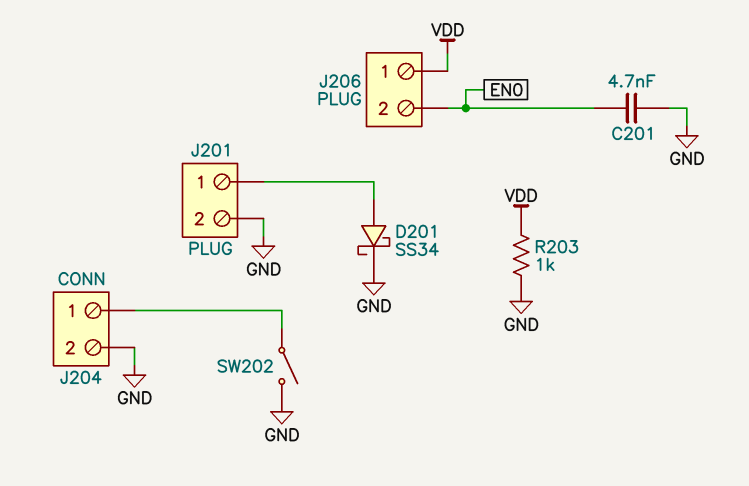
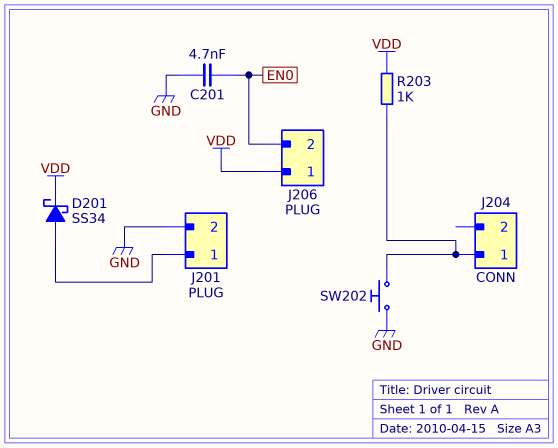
D201: schottky SS34 (A J201/1, K GND) -> schottky SS34 (A J201/1, K VDD)
J204 pin 2: GND -> none
R203: 1k (GND, VDD) -> 1k (J204/1, VDD)
SW202: switch (GND, J204/1) -> button (GND, J204/1)

